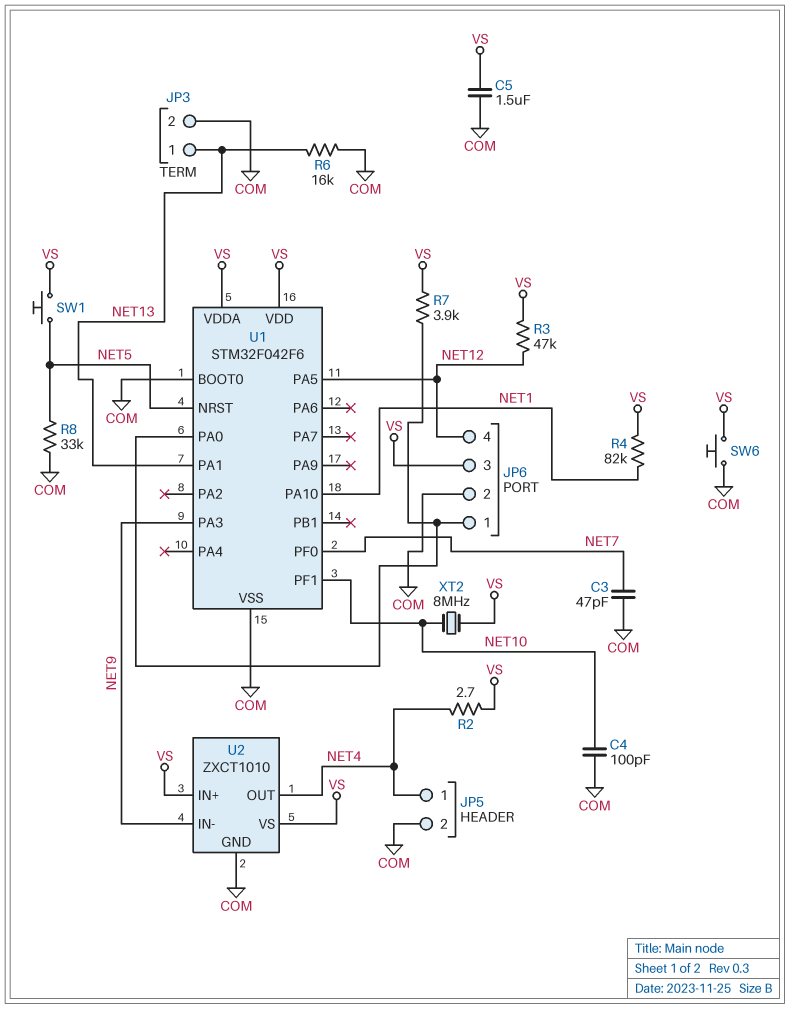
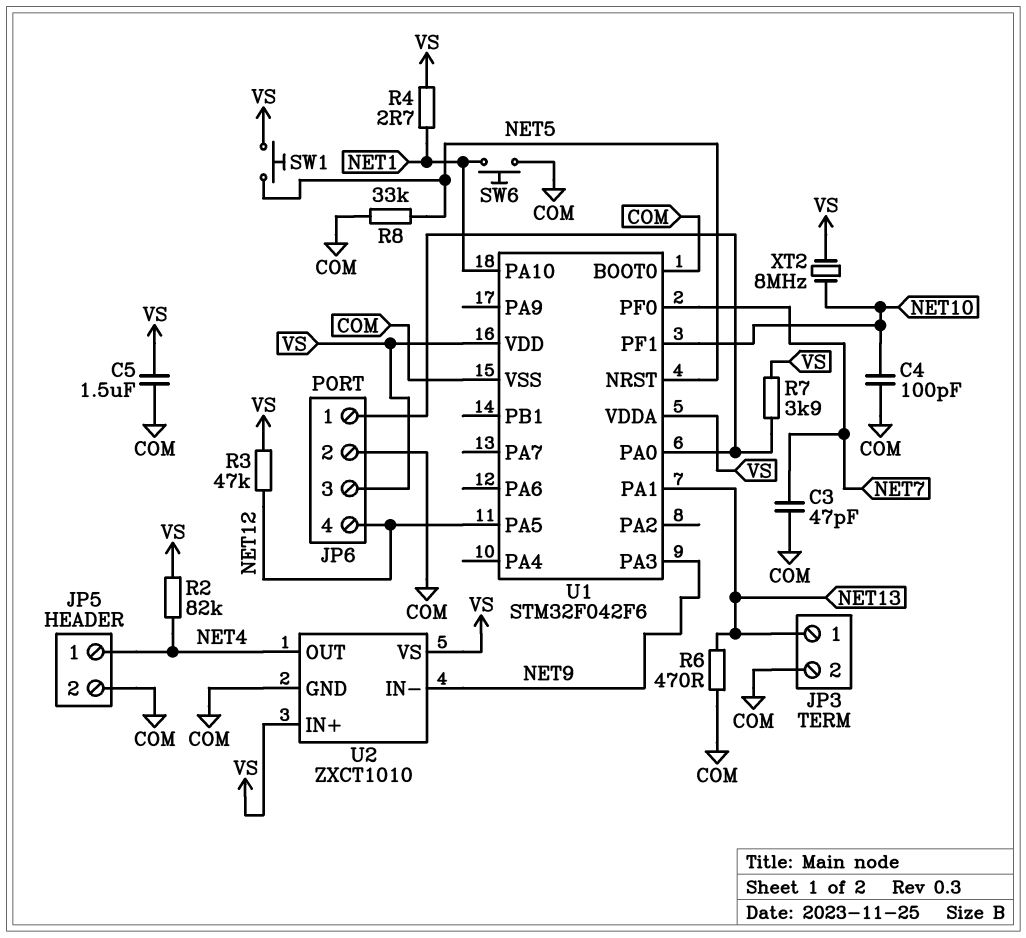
R2: 2.7 (NET4, VS) -> 82k (NET4, VS)
R4: 82k (NET1, VS) -> 2.7 (NET1, VS)
R6: 16k (COM, NET13) -> 470 (COM, NET13)
SW6: button (COM, VS) -> button (COM, NET1)

